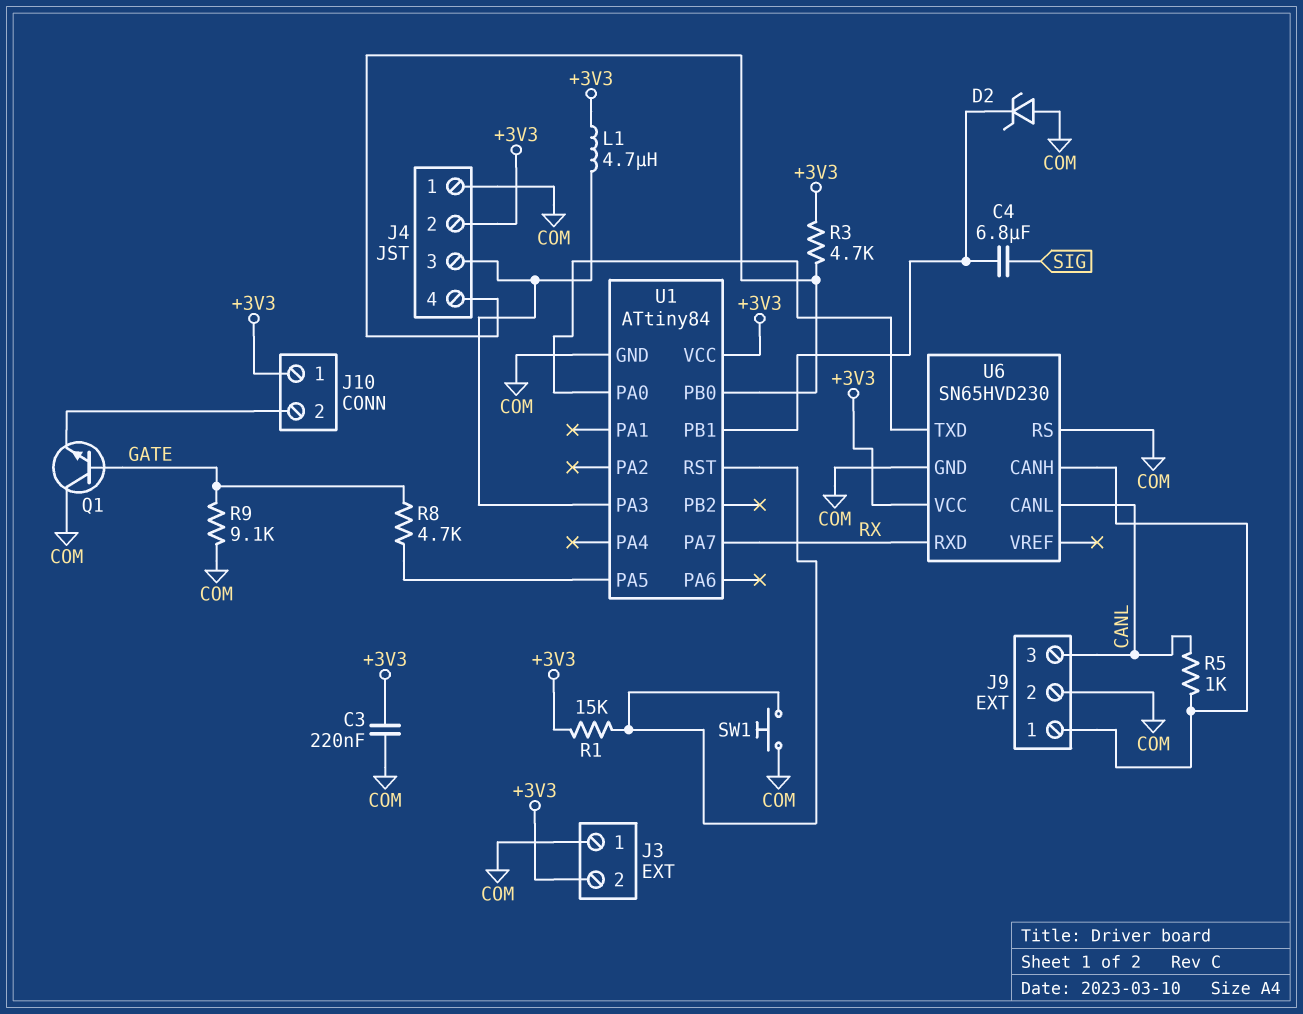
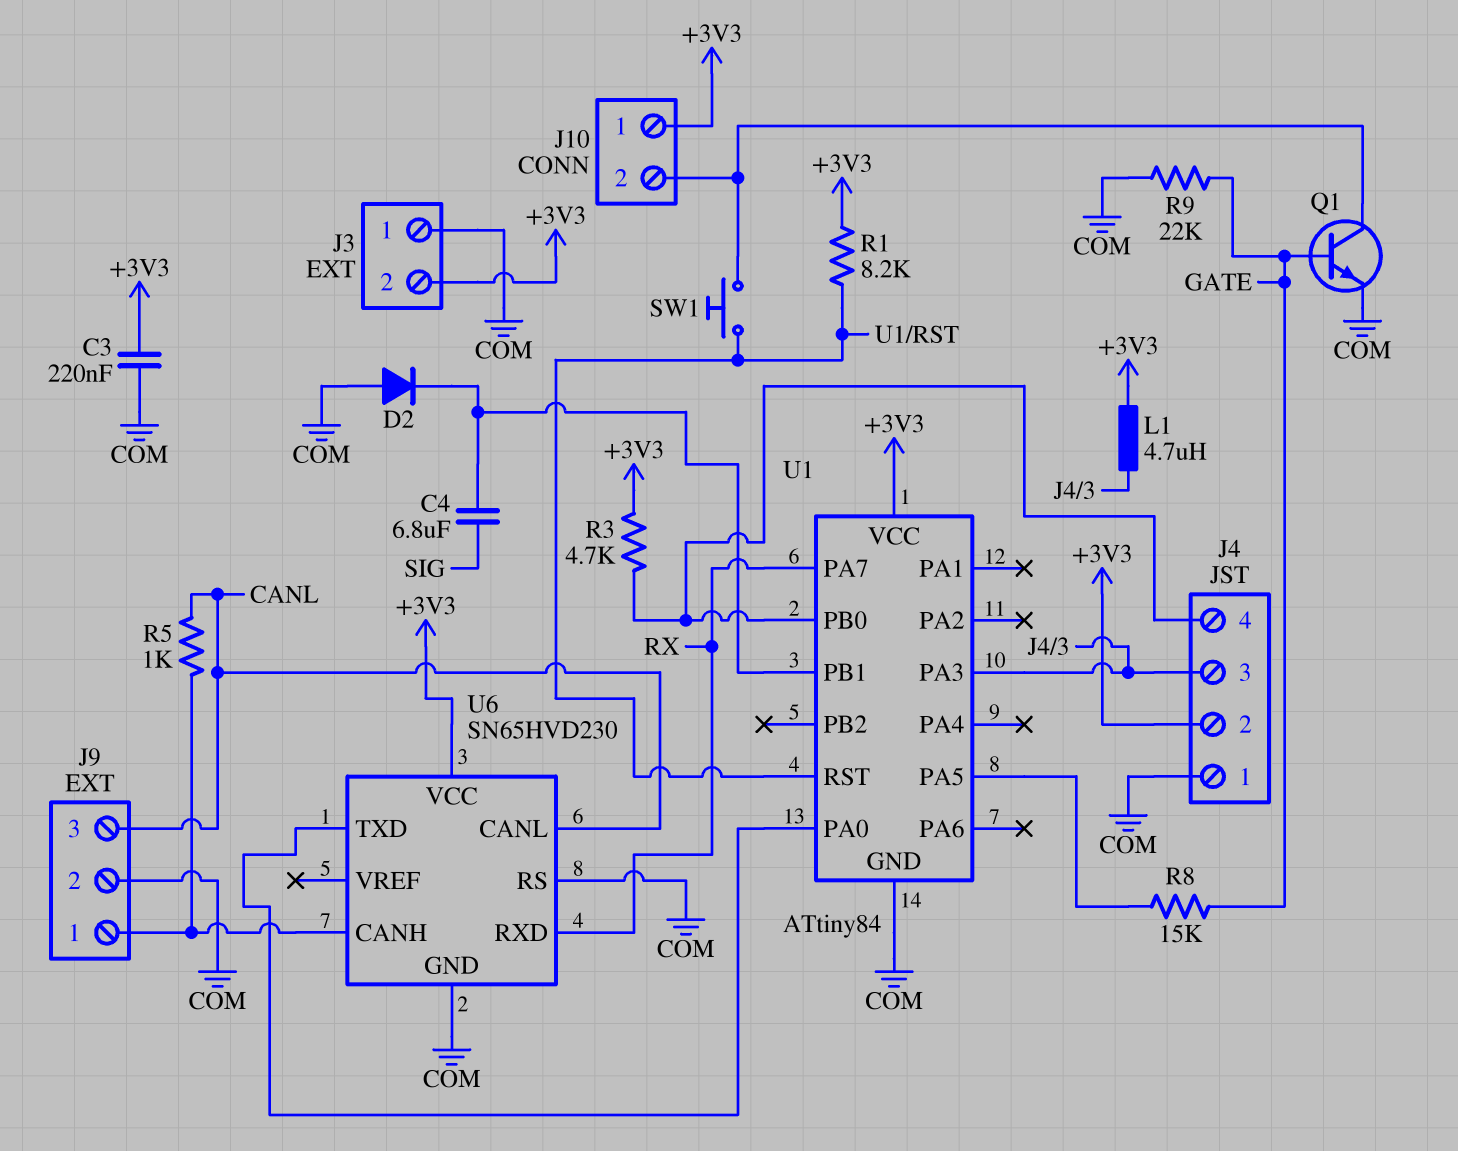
D2: zener (A COM, K U1/PB1) -> diode (A COM, K U1/PB1)
Q1: NPN (B GATE, C COM, E J10/2) -> NPN (B GATE, C J10/2, E COM)
R1: 15k (+3V3, U1/RST) -> 8.2k (+3V3, U1/RST)
R8: 4.7k (GATE, U1/PA5) -> 15k (GATE, U1/PA5)
R9: 9.1k (COM, GATE) -> 22k (COM, GATE)
SW1: button (COM, U1/RST) -> button (J10/2, U1/RST)

